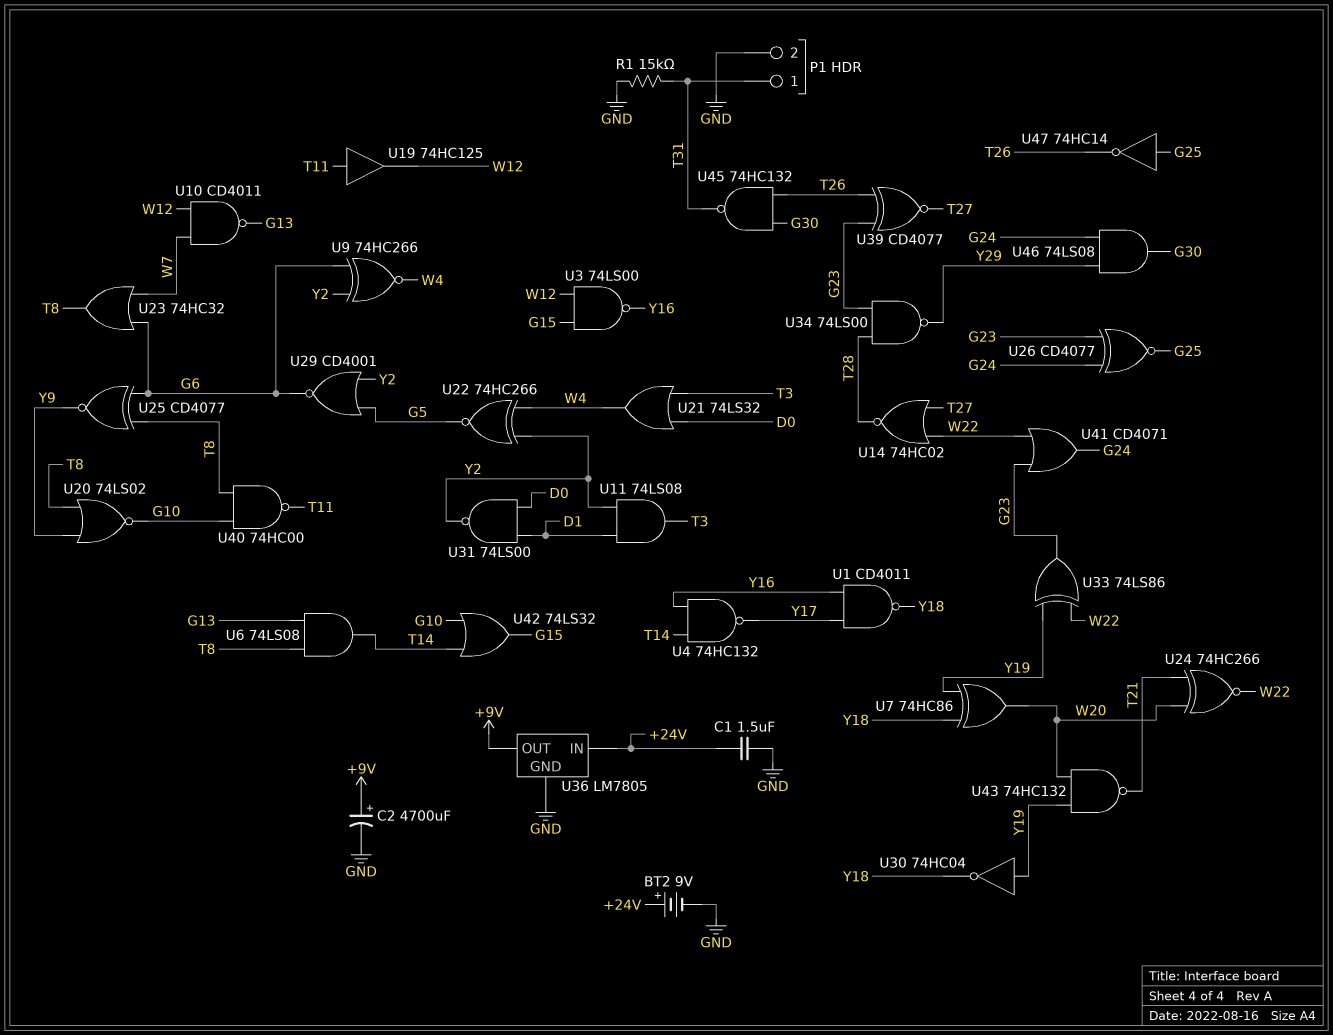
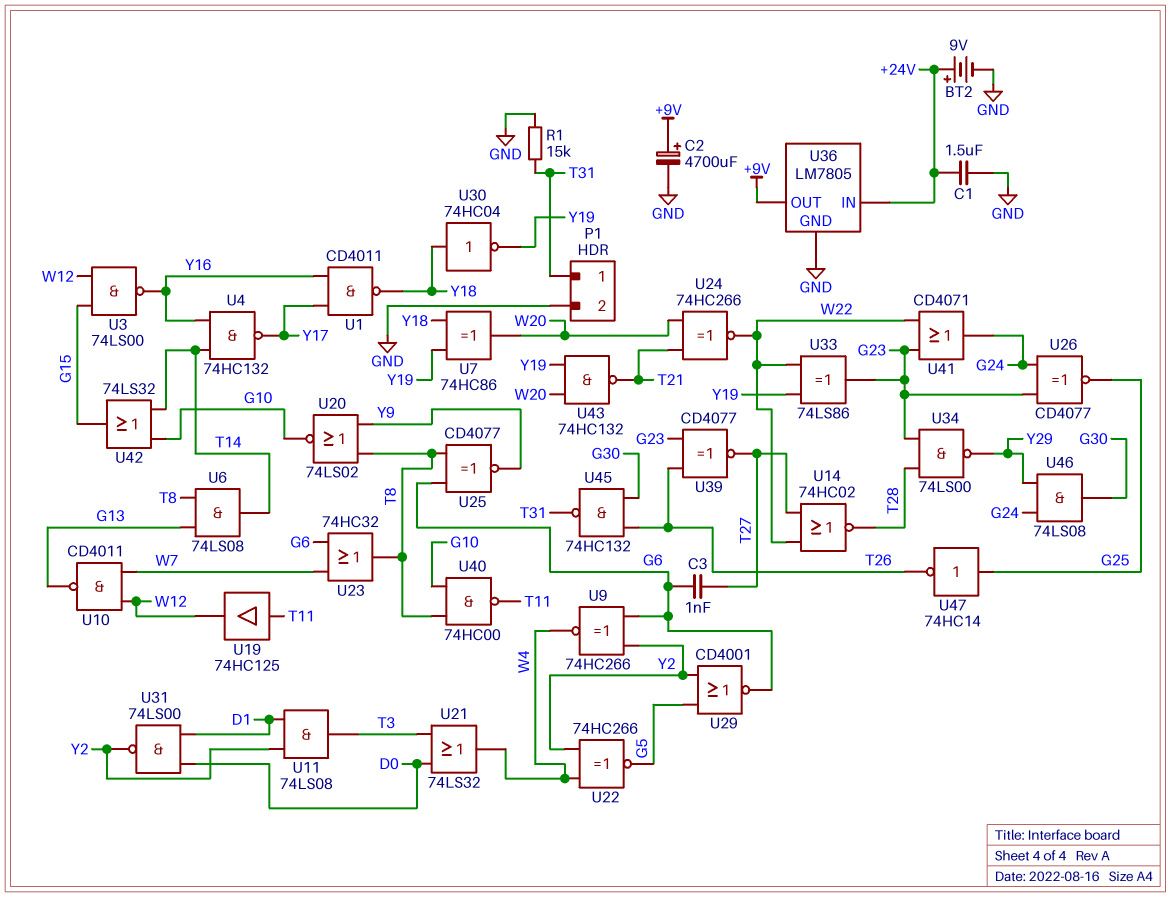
C3: none -> 1nF (G6, T27)
U30: NOT 74HC04 (in Y19, out Y18) -> NOT 74HC04 (in Y18, out Y19)

